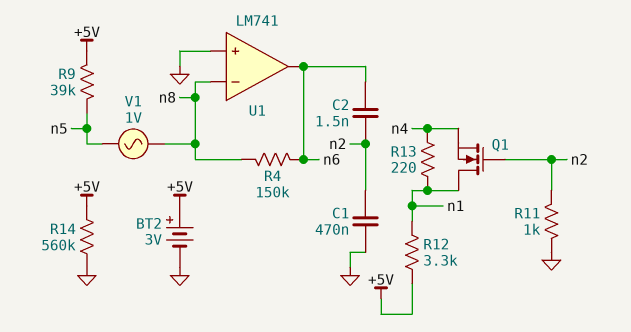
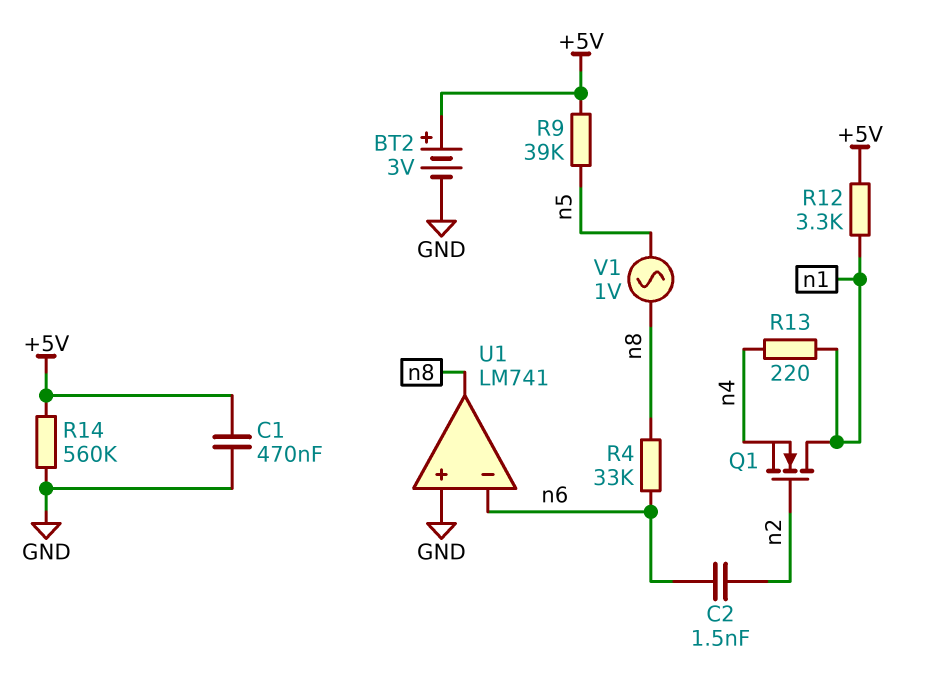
C1: 470nF (GND, n2) -> 470nF (+5V, GND)
R4: 150k (n6, n8) -> 33k (n6, n8)
R11: 1k (GND, n2) -> none
U1 pin in-: n8 -> n6
U1 pin out: n6 -> n8

